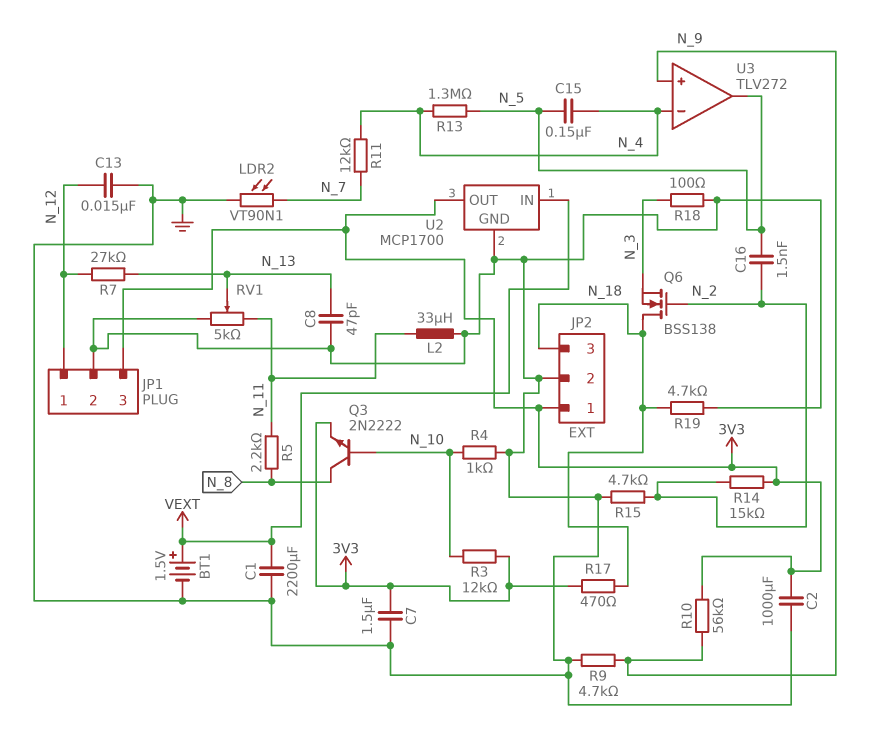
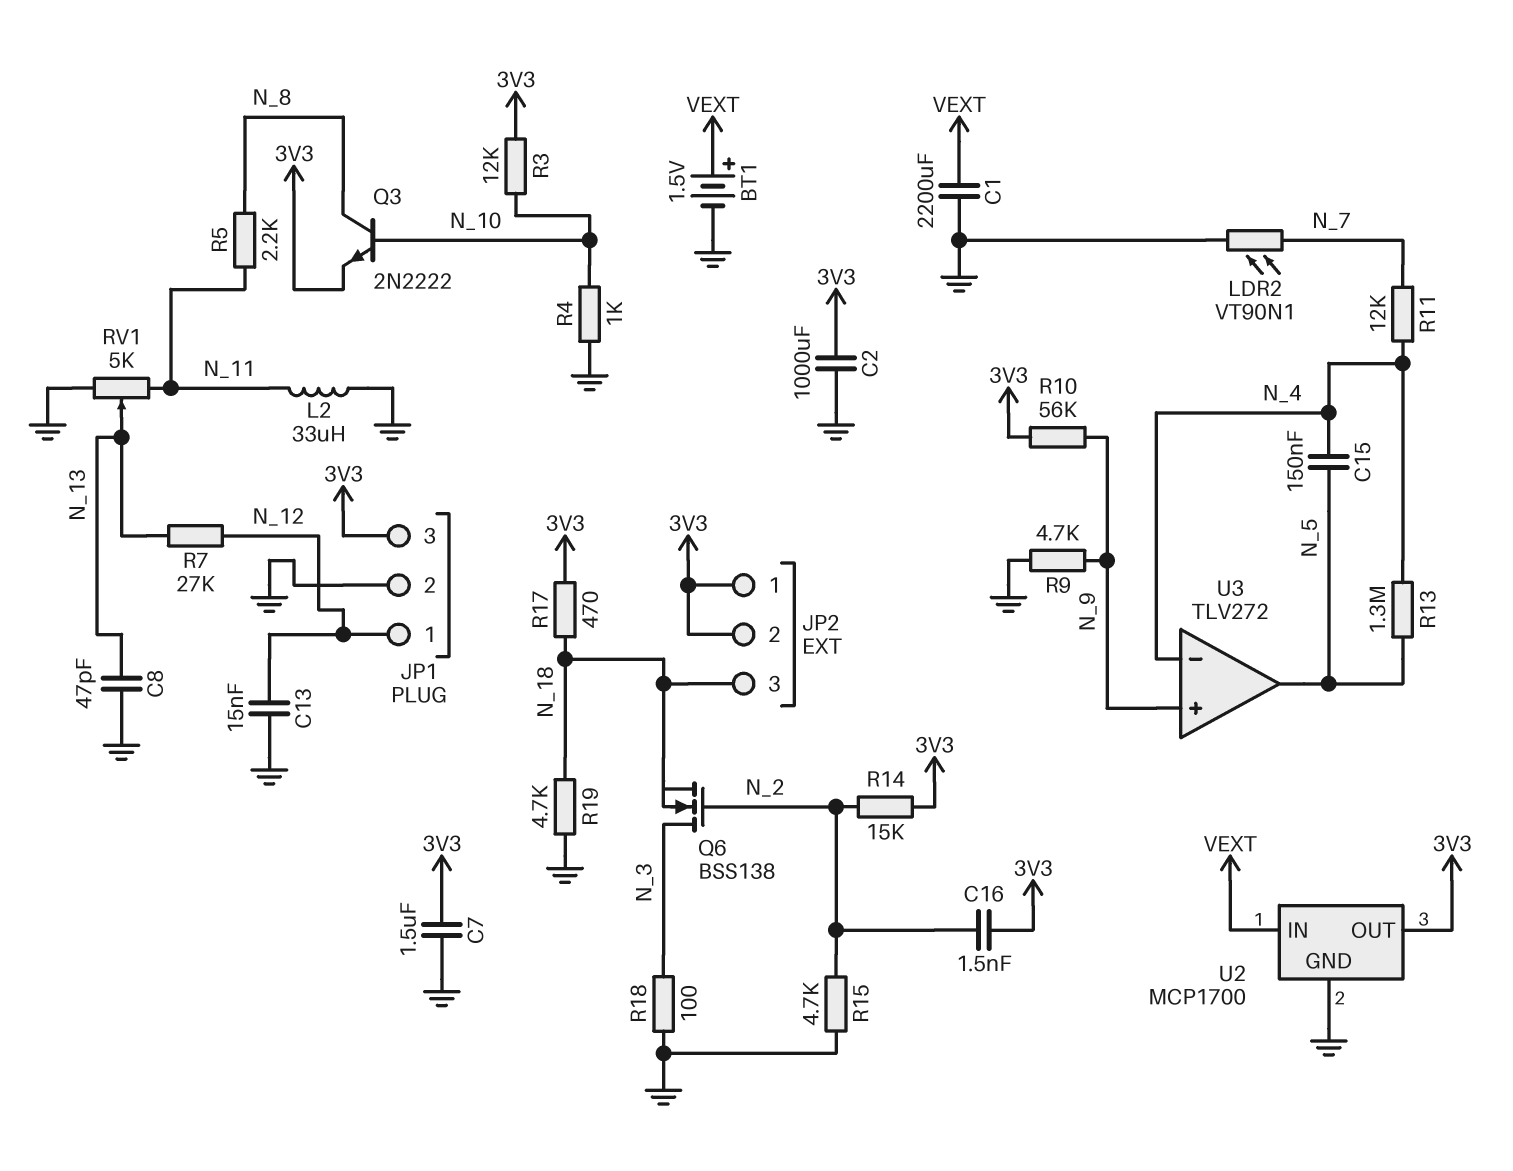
C16: 1.5nF (N_2, N_5) -> 1.5nF (3V3, N_2)
JP2 pin 2: GND -> 3V3
Q6: NMOS BSS138 (G N_2, D N_18, S N_3) -> NMOS BSS138 (G N_2, D N_3, S N_18)

